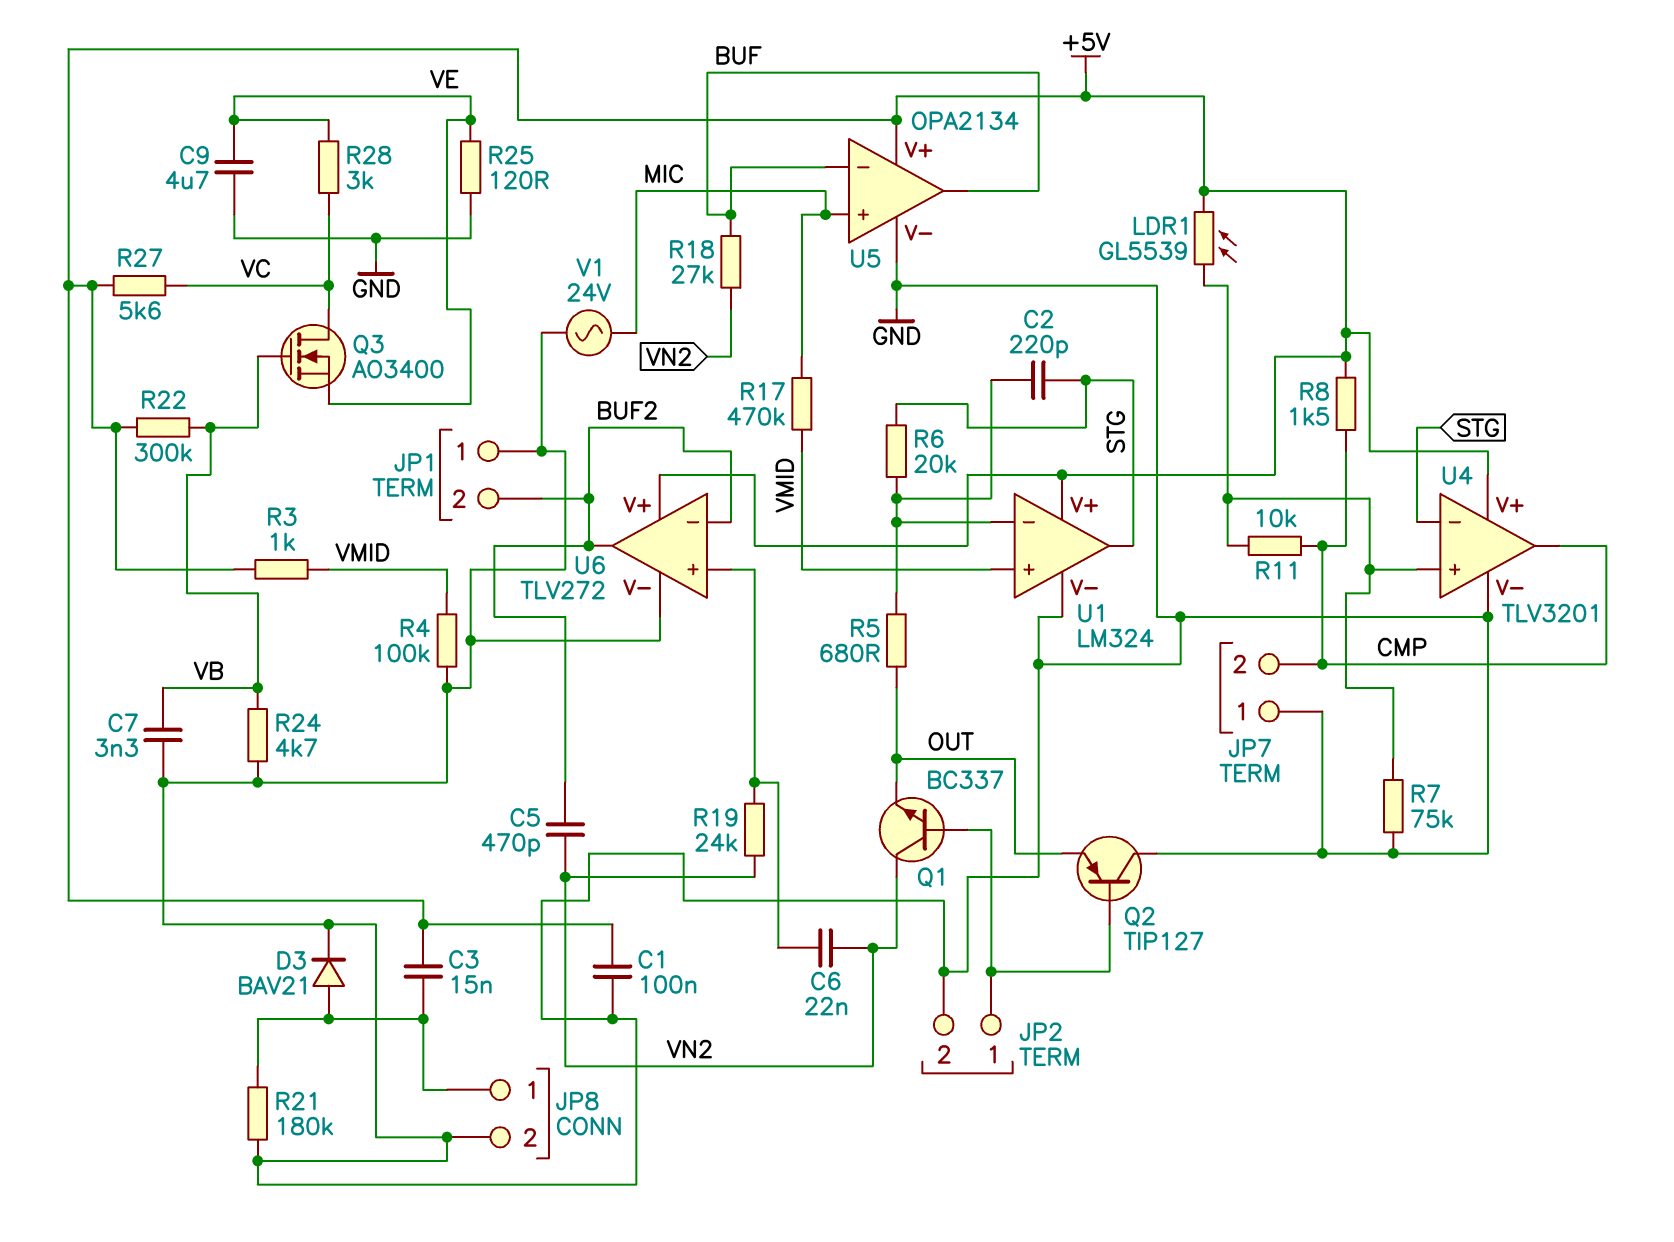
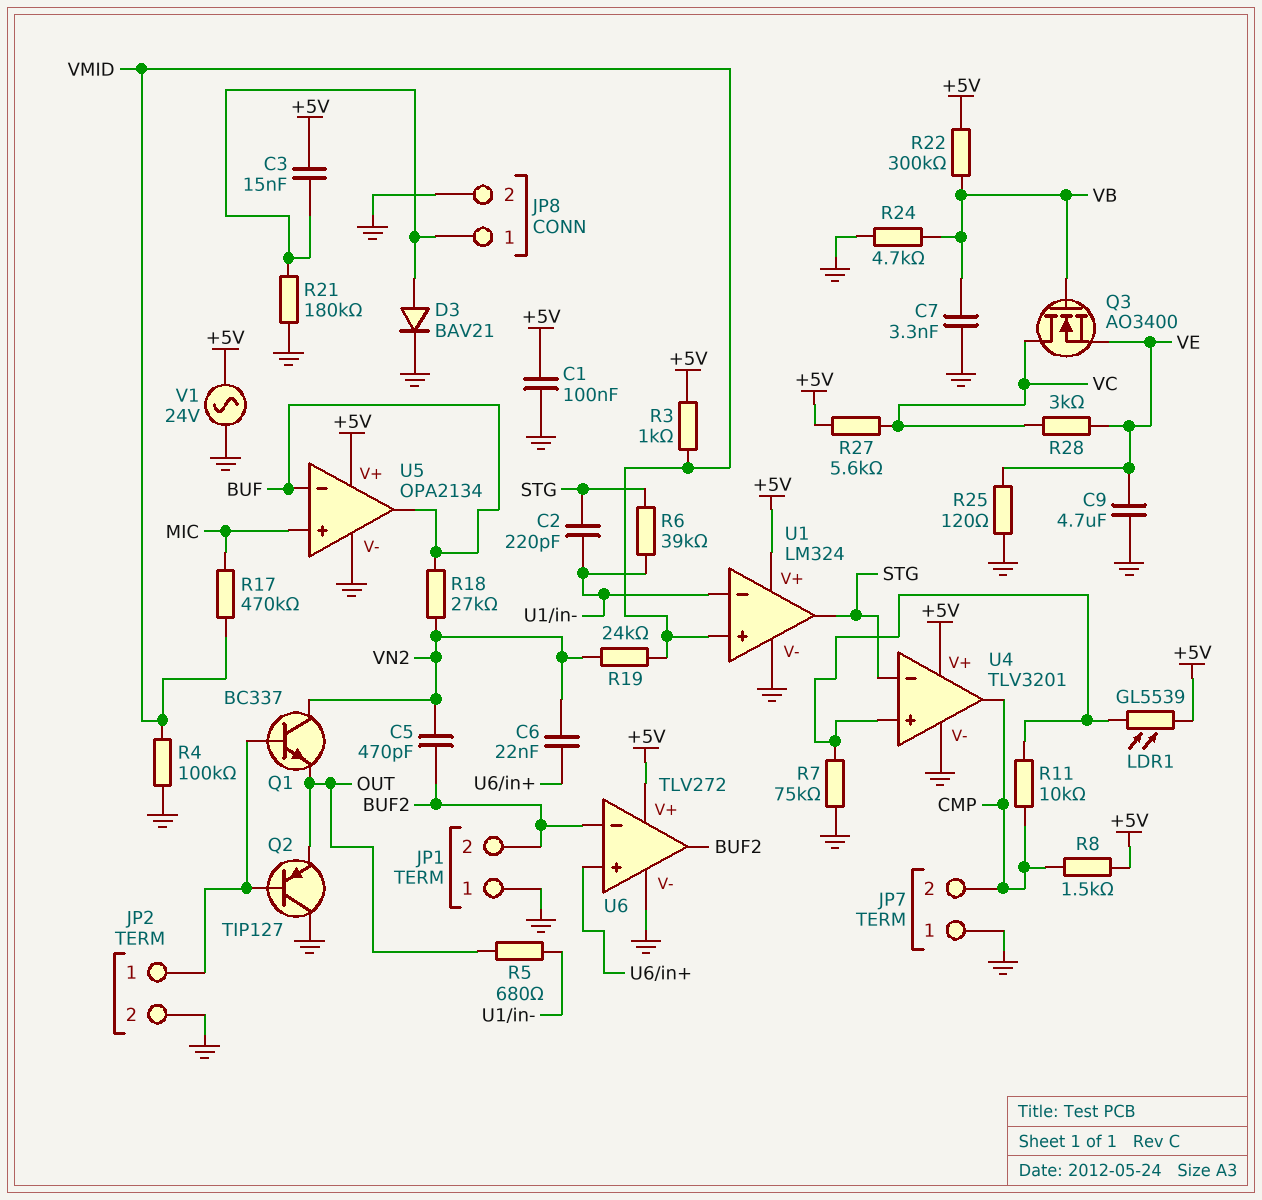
R6: 20k (STG, U1/in-) -> 39k (STG, U1/in-)
R19: 24k (U6/in+, VN2) -> 24k (VMID, VN2)
V1: AC 24V (GND, MIC) -> AC 24V (+5V, GND)

